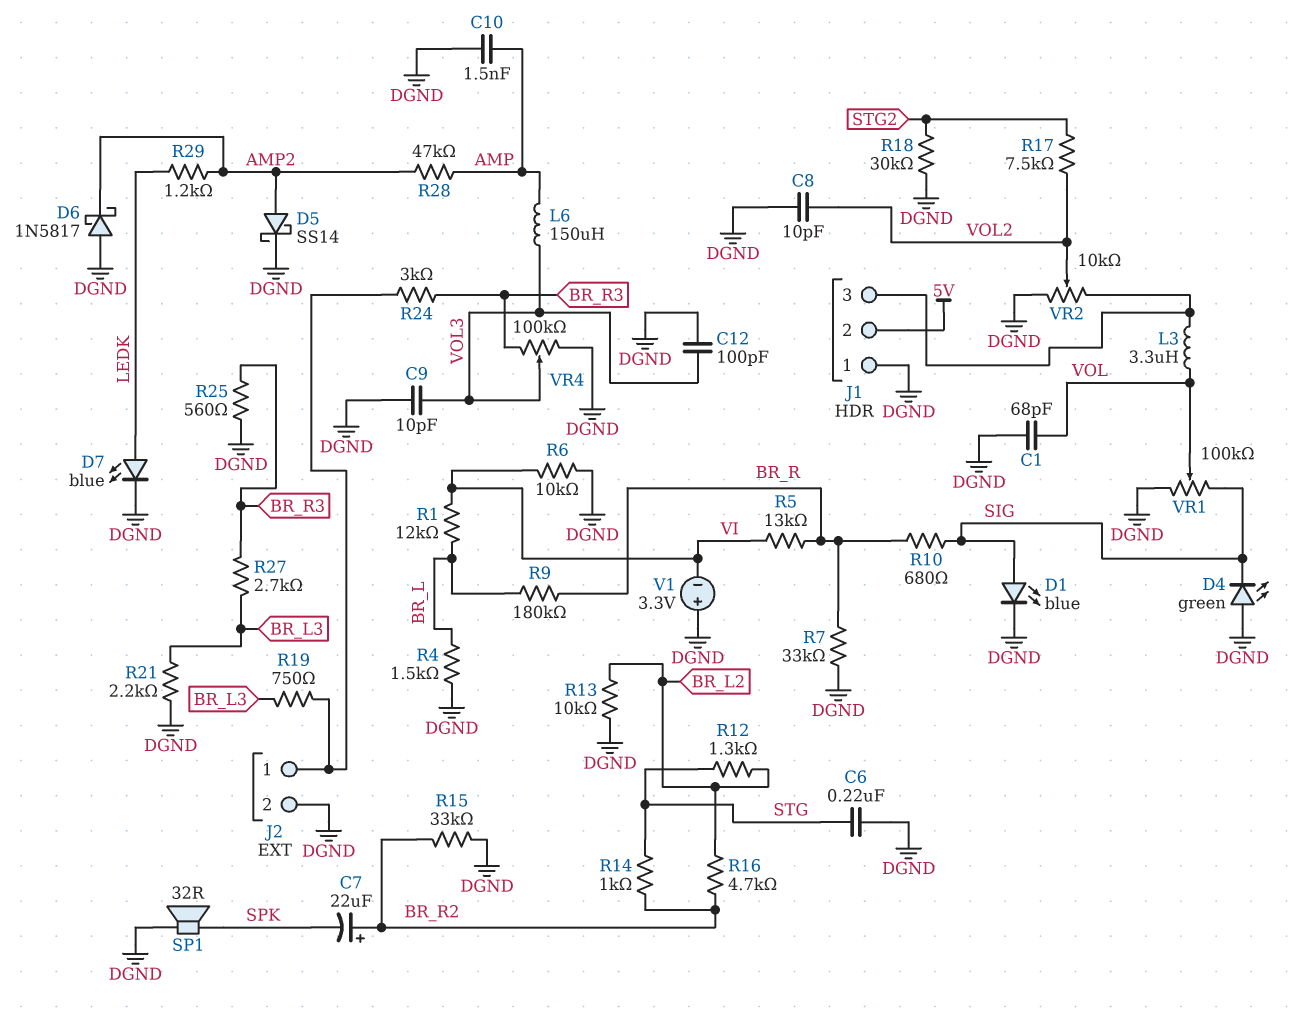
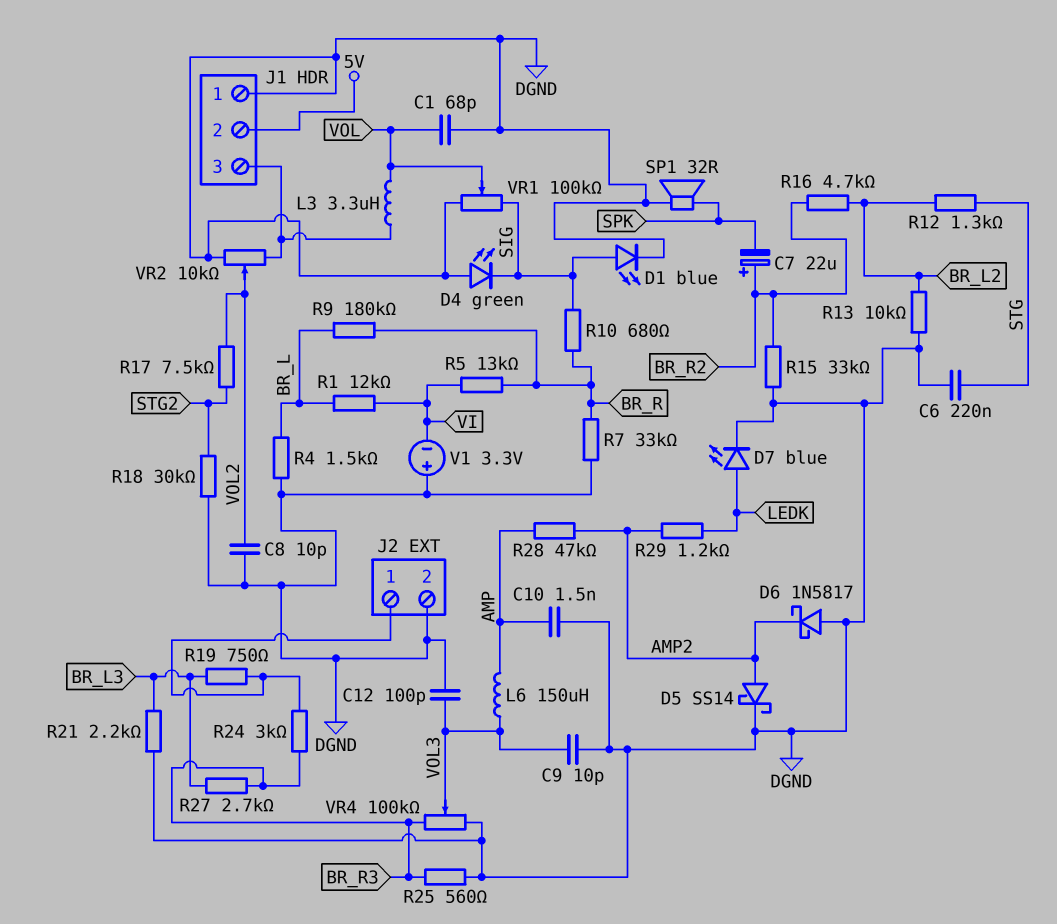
R6: 10k (DGND, VI) -> none
R14: 1k (BR_R2, STG) -> none

